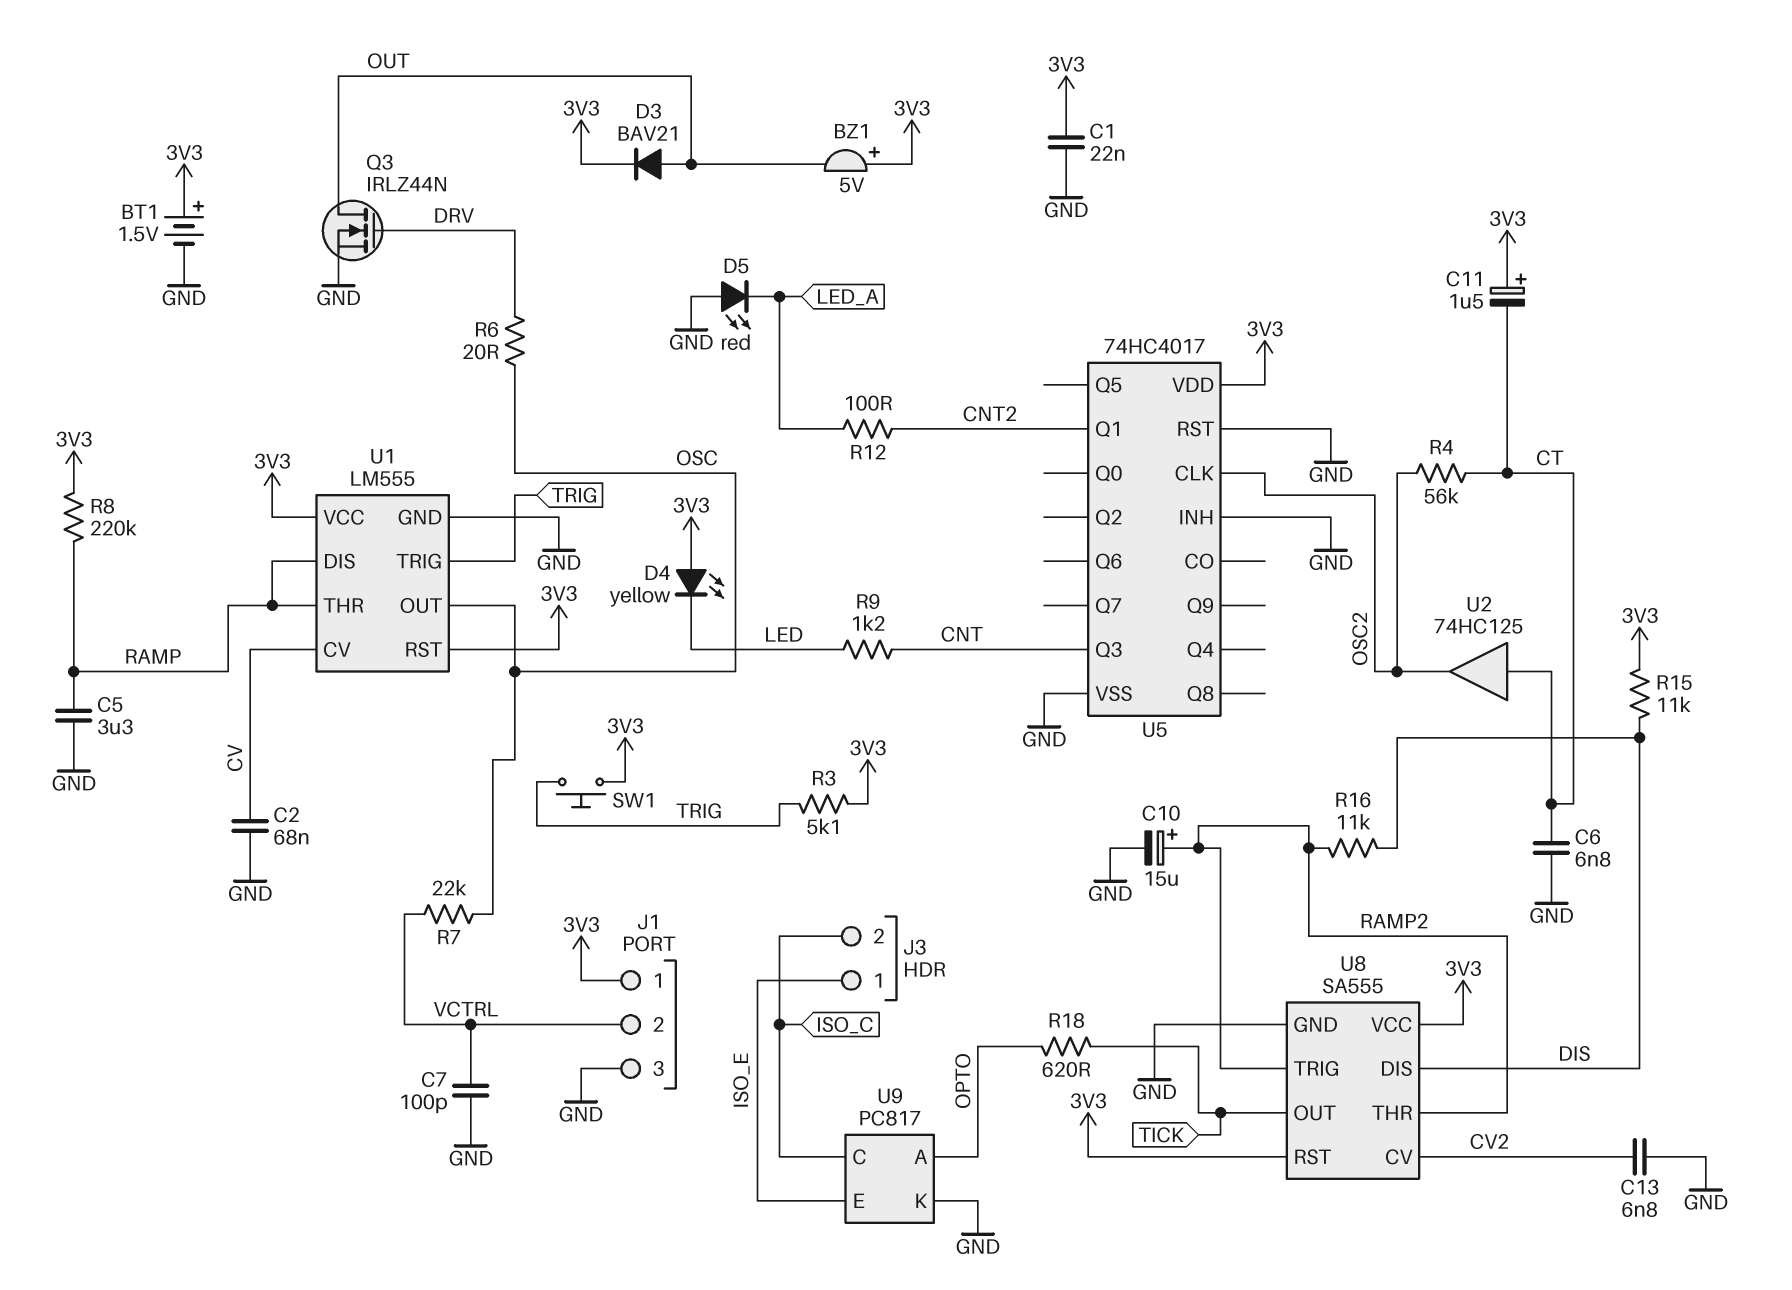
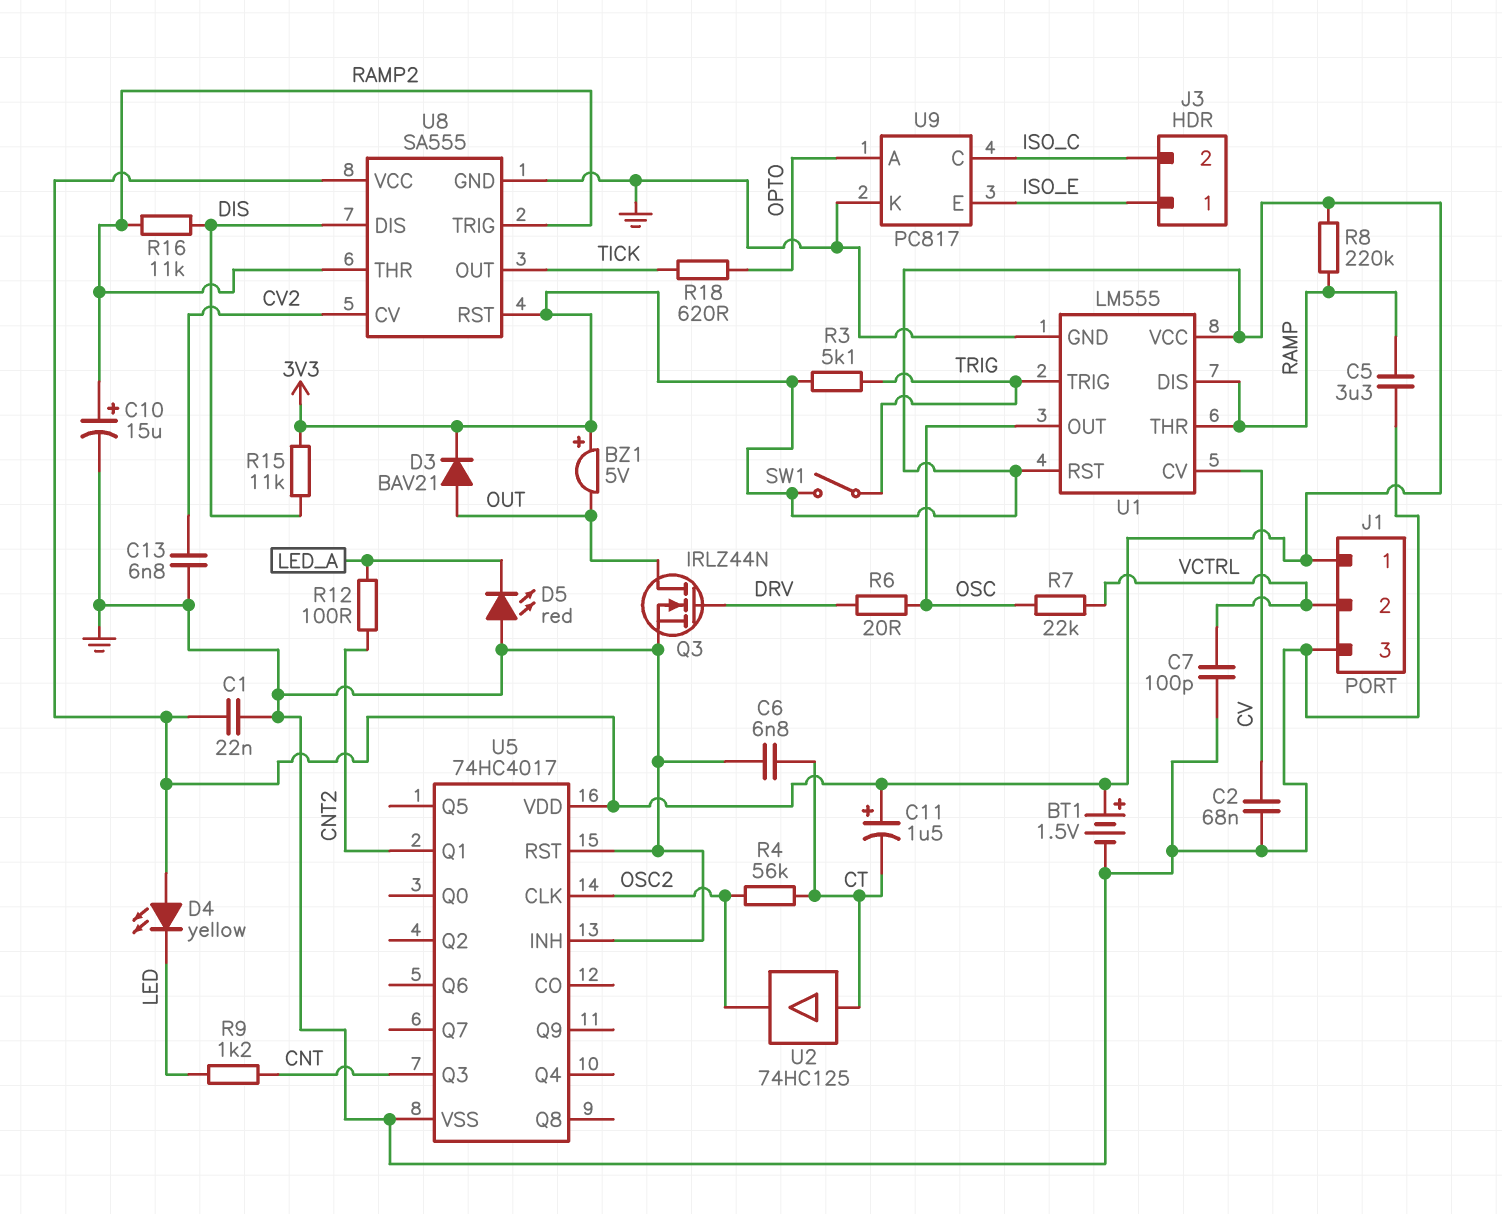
SW1: button (3V3, TRIG) -> switch (3V3, TRIG)

